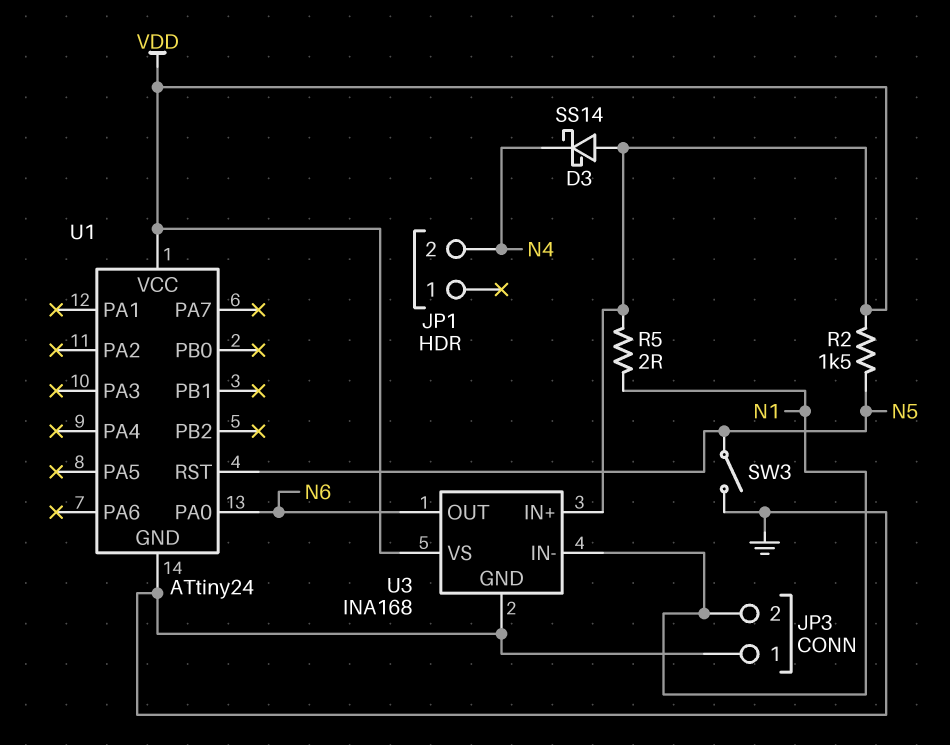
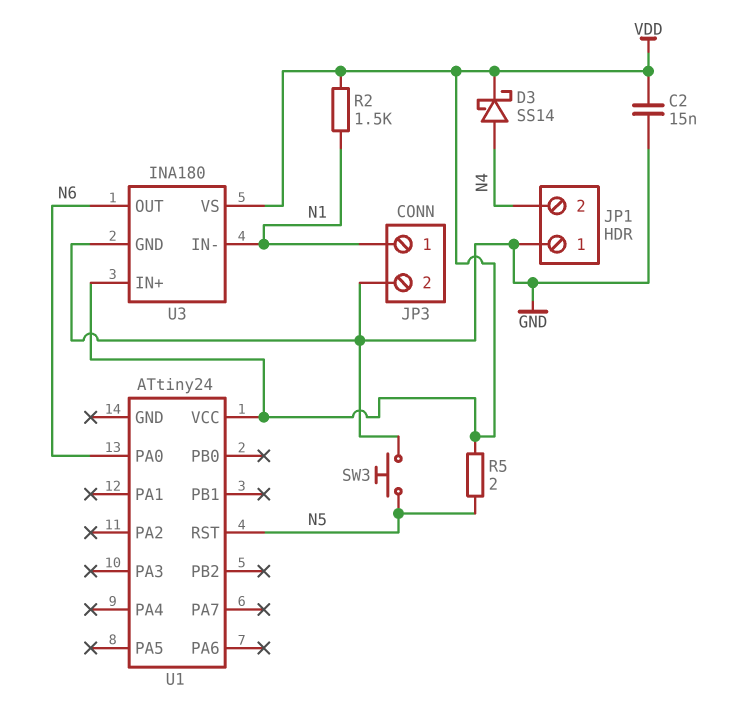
C2: none -> 15nF (GND, VDD)
D3: schottky SS14 (A VDD, K N4) -> schottky SS14 (A N4, K VDD)
JP1 pin 1: none -> GND
JP3 pin 1: GND -> N1
JP3 pin 2: N1 -> GND
R2: 1.5k (N5, VDD) -> 1.5k (N1, VDD)
R5: 2 (N1, VDD) -> 2 (N5, VDD)
SW3: switch (GND, N5) -> button (GND, N5)
U1 pin GND: GND -> none
U3: INA168 -> INA180

